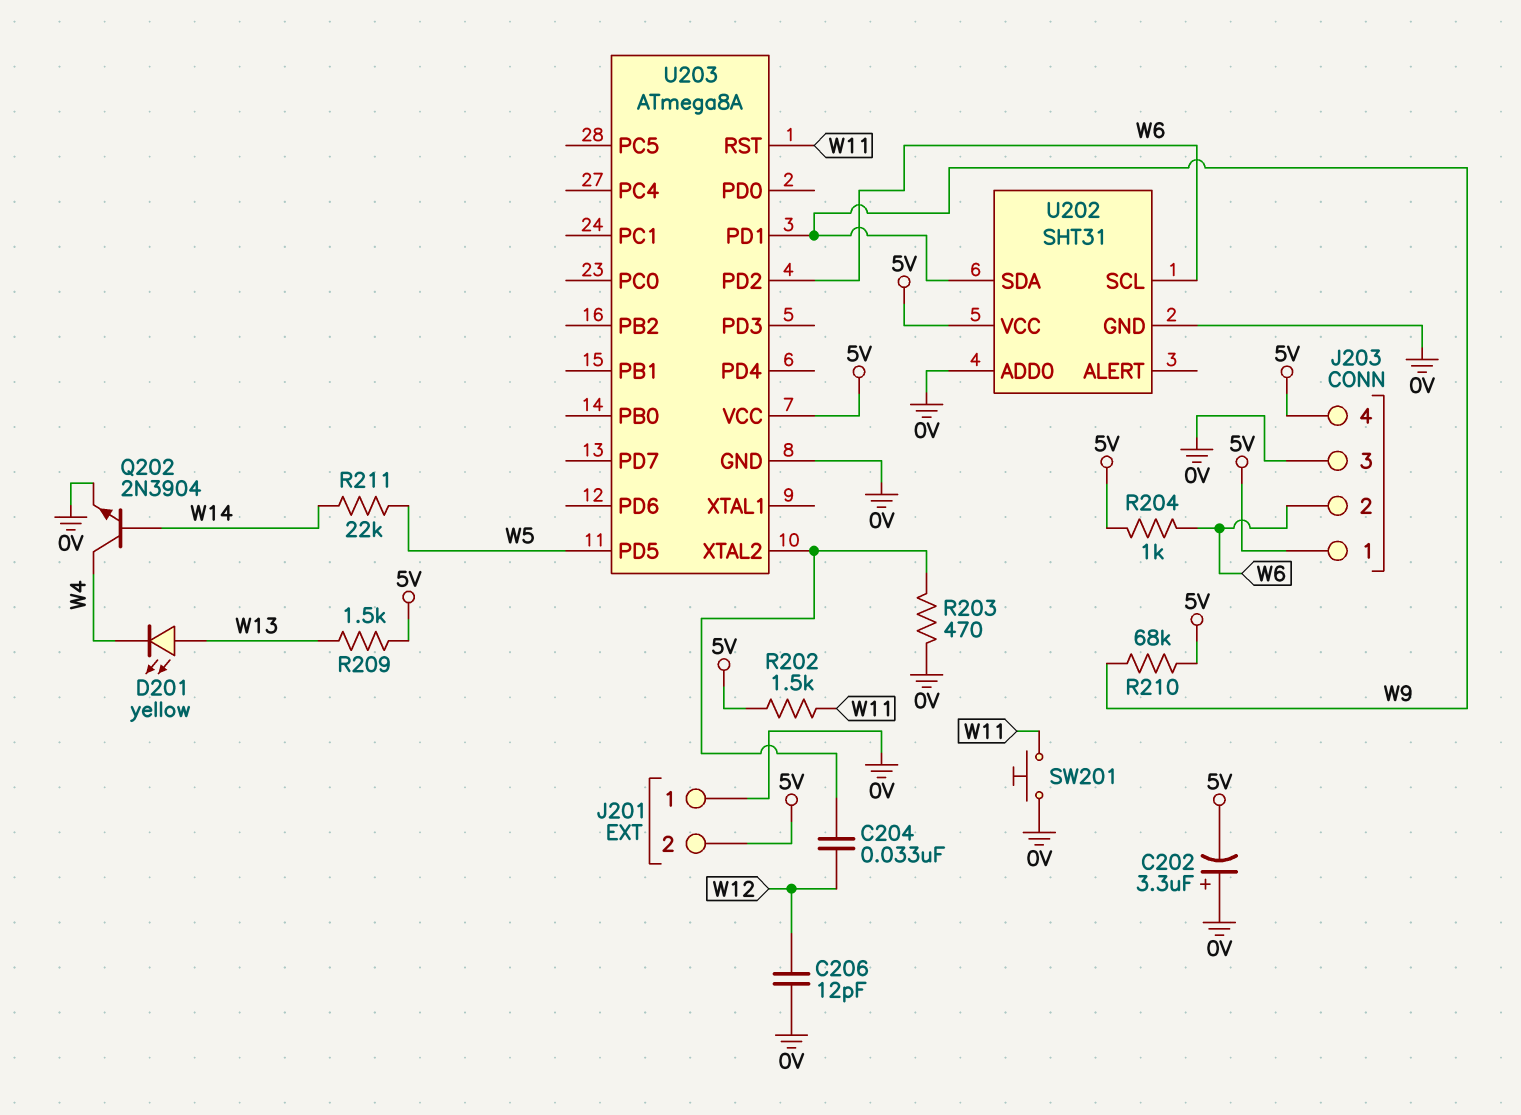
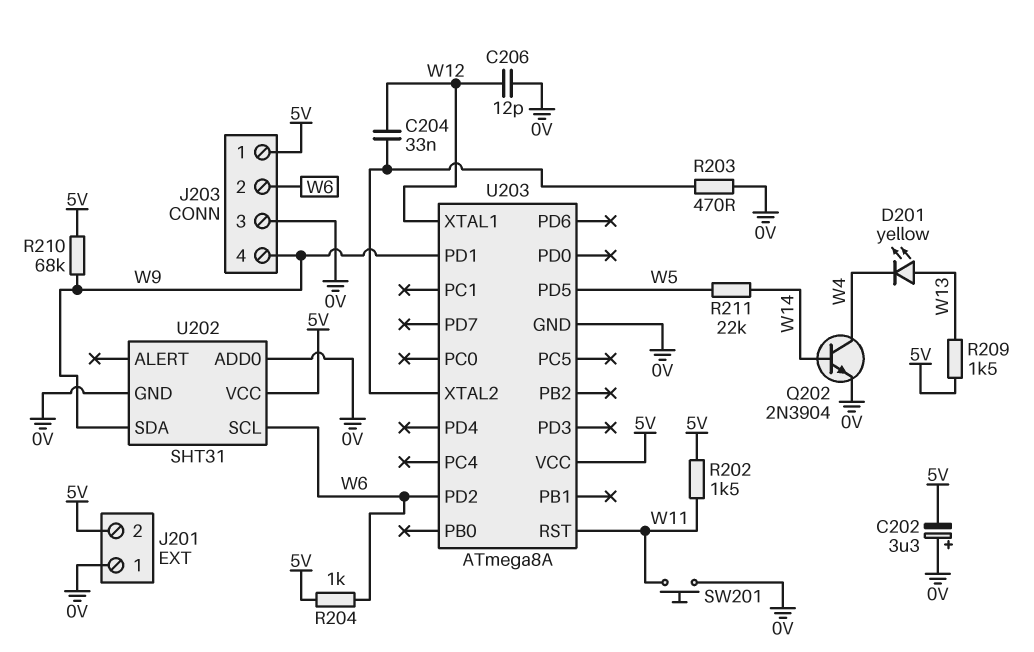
J203 pin 4: 5V -> W9
U203 pin XTAL1: none -> W12

